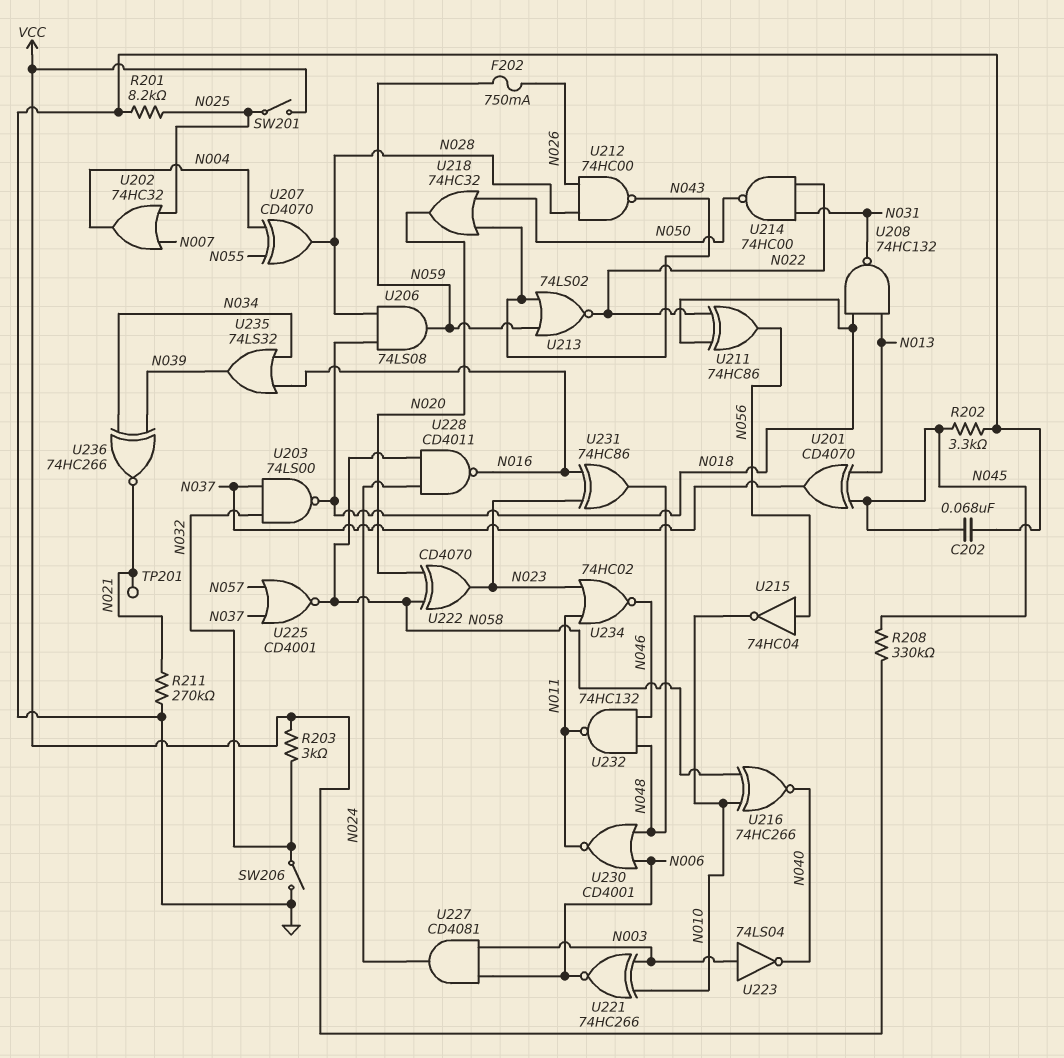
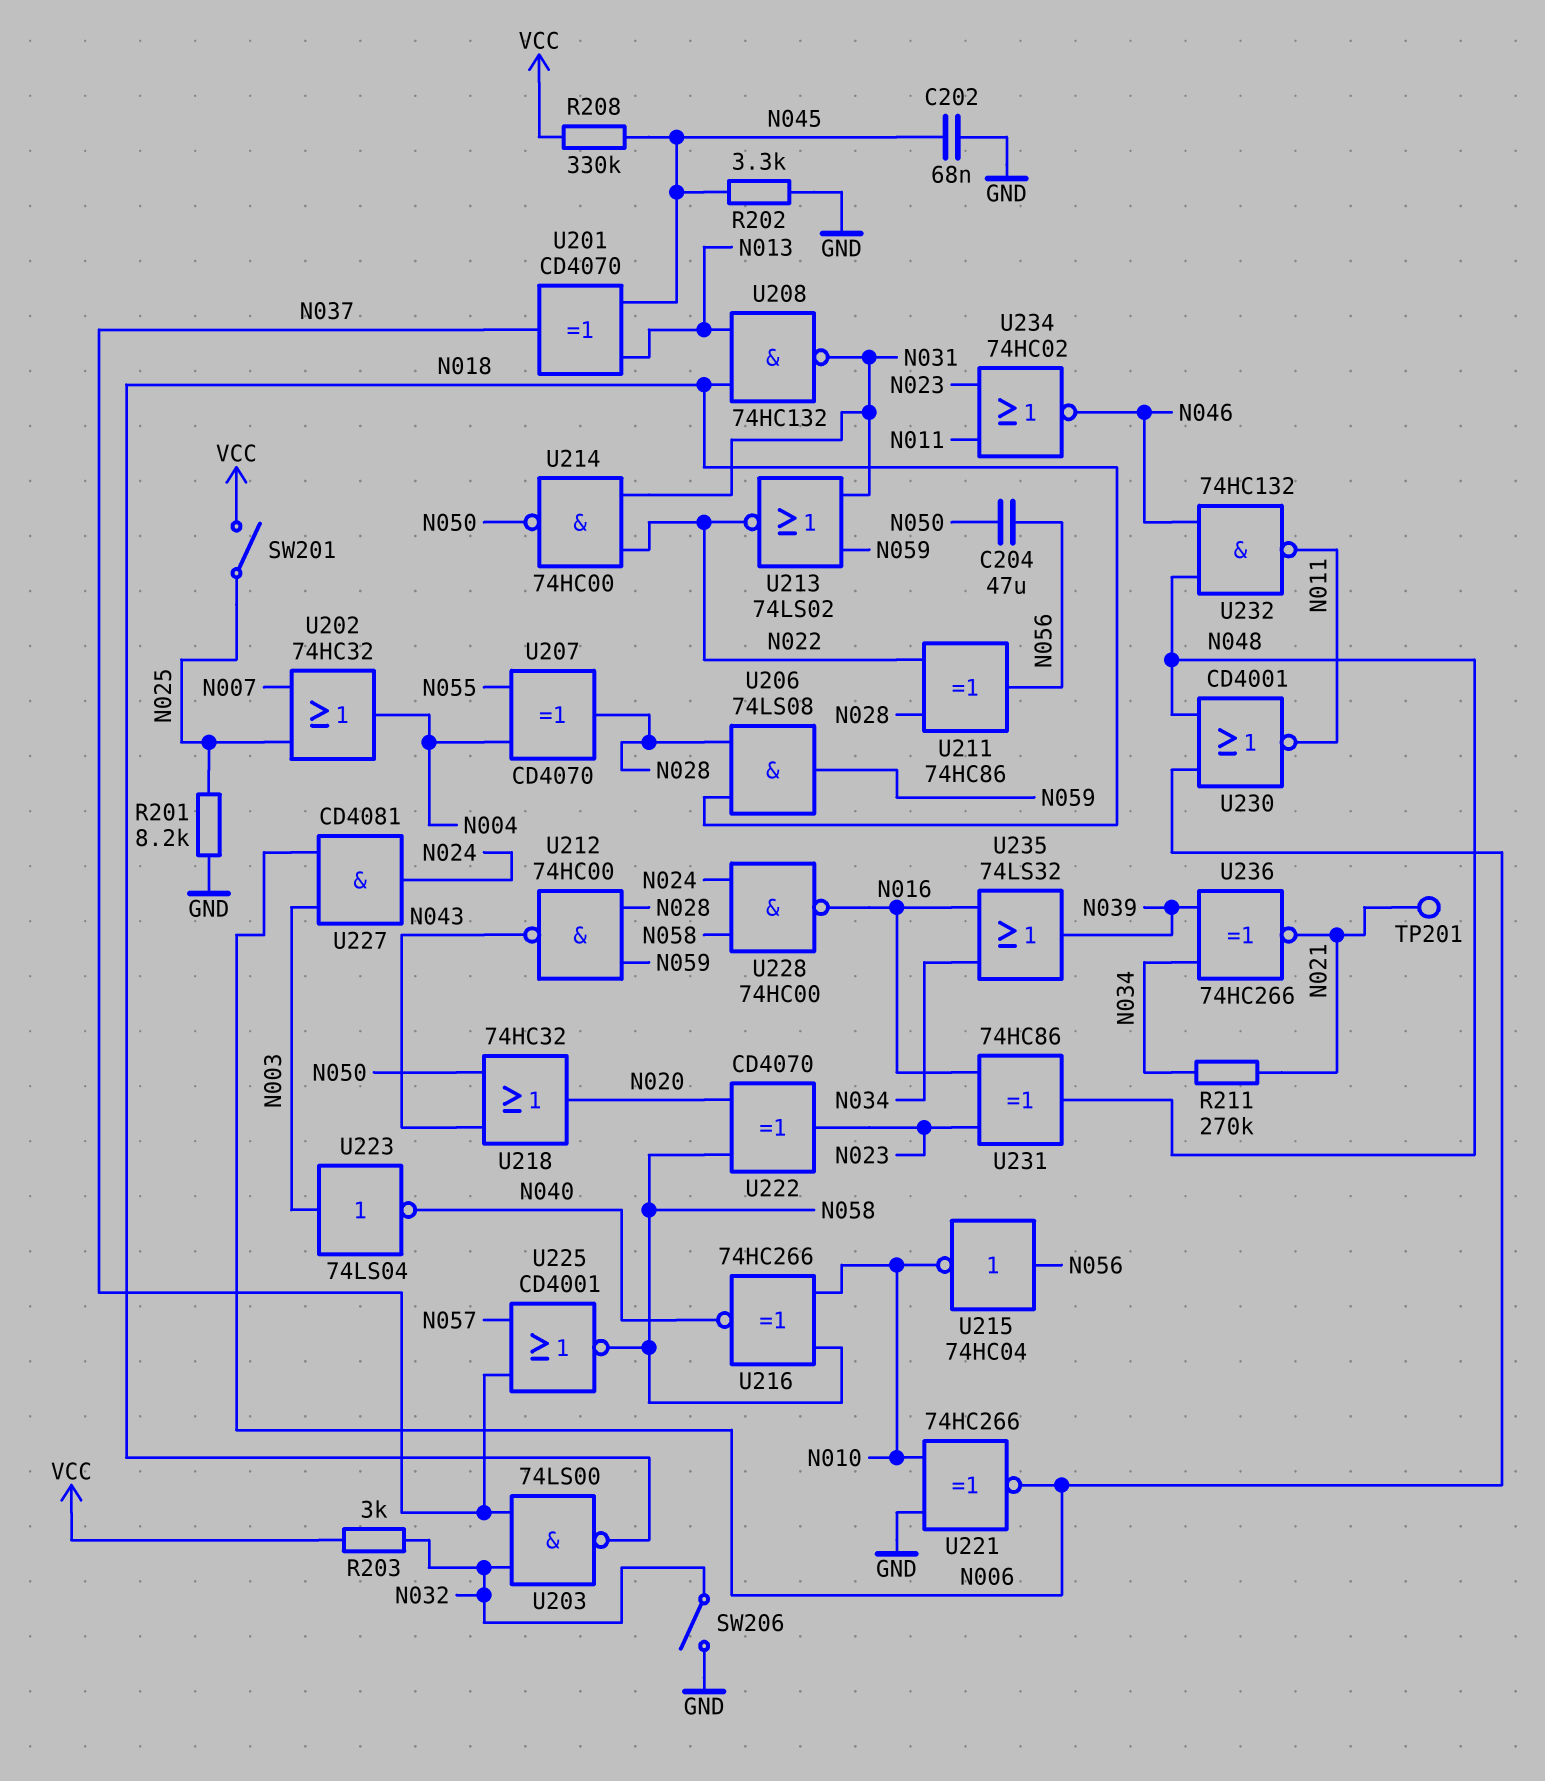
C204: none -> 47uF (N050, N056)
F202: 750mA (N026, N059) -> none
R211: 270k (GND, N021) -> 270k (N021, N034)
U211: XOR 74HC86 (in N018, in N022, out N056) -> XOR 74HC86 (in N022, in N028, out N056)
U212: NAND 74HC00 (in N026, in N028, out N043) -> NAND 74HC00 (in N028, in N059, out N043)
U213: NOR 74LS02 (in N043, in N059, out N022) -> NOR 74LS02 (in N031, in N059, out N022)
U221: XNOR 74HC266 (in N003, in N010, out N006) -> XNOR 74HC266 (in GND, in N010, out N006)
U228: NAND CD4011 (in N024, in N058, out N016) -> NAND 74HC00 (in N024, in N058, out N016)

